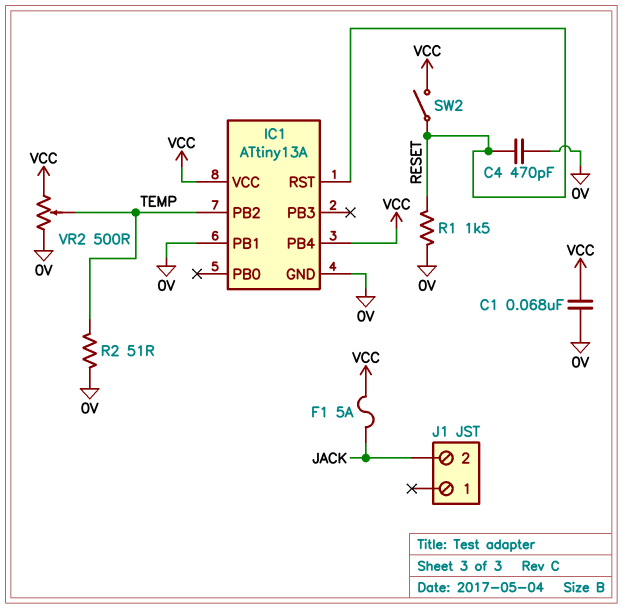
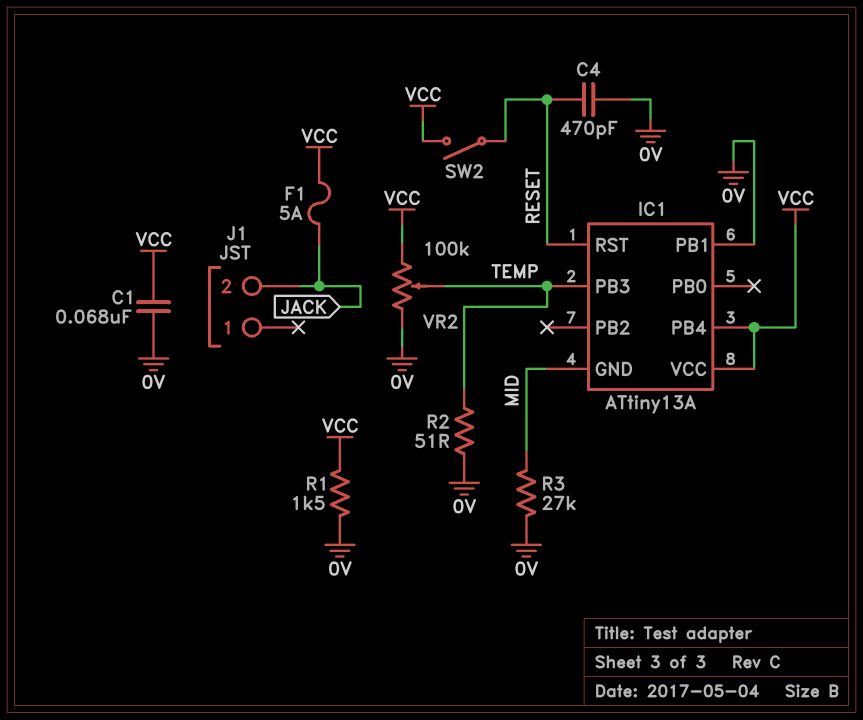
IC1 pin GND: 0V -> MID
IC1 pin PB2: TEMP -> none
IC1 pin PB3: none -> TEMP
R1: 1.5k (0V, RESET) -> 1.5k (0V, VCC)
R3: none -> 27k (0V, MID)
VR2: 500 (0V, VCC, wiper TEMP) -> 100k (0V, VCC, wiper TEMP)

